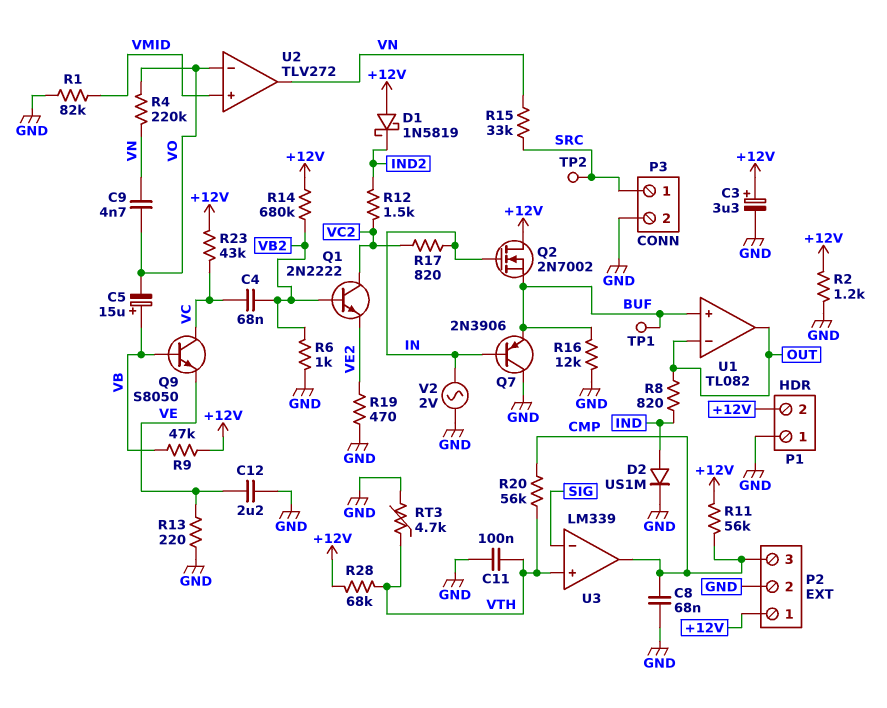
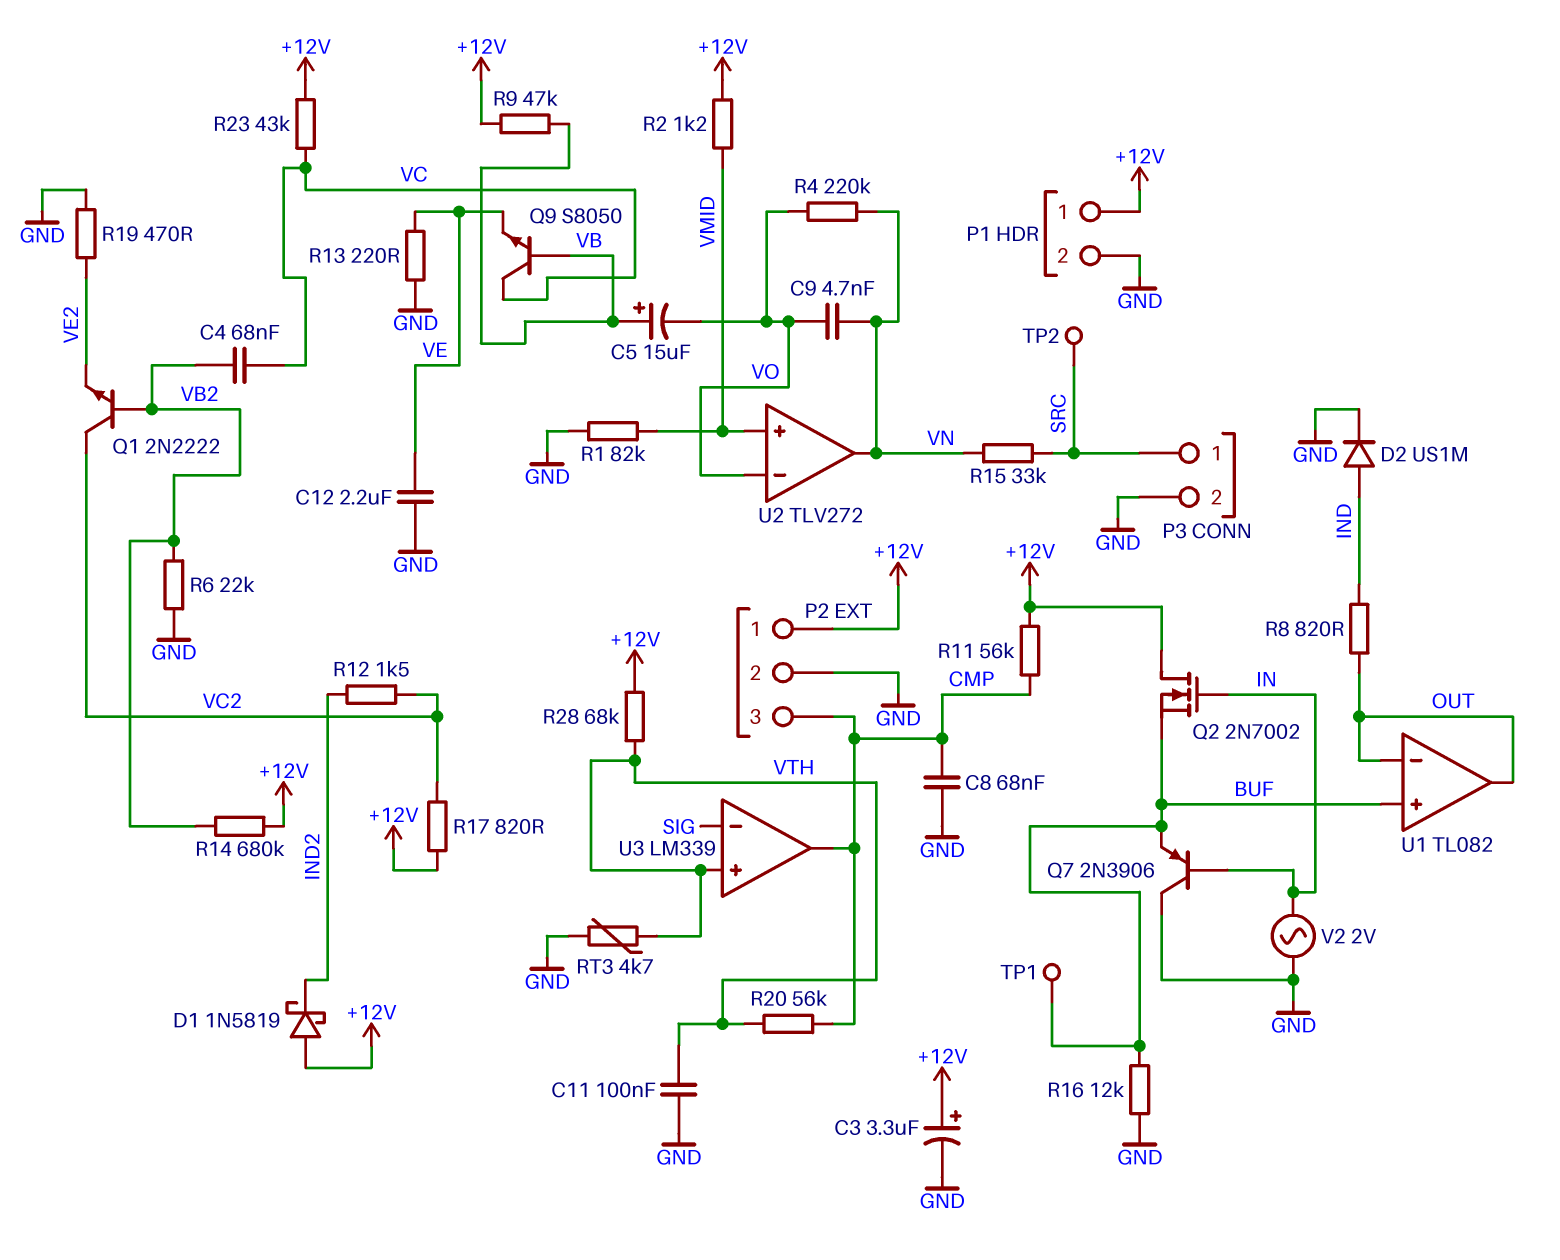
P1 pin 1: GND -> +12V
P1 pin 2: +12V -> GND
R2: 1.2k (+12V, GND) -> 1.2k (+12V, VMID)
R6: 1k (GND, VB2) -> 22k (GND, VB2)
R17: 820 (IN, VC2) -> 820 (+12V, VC2)

